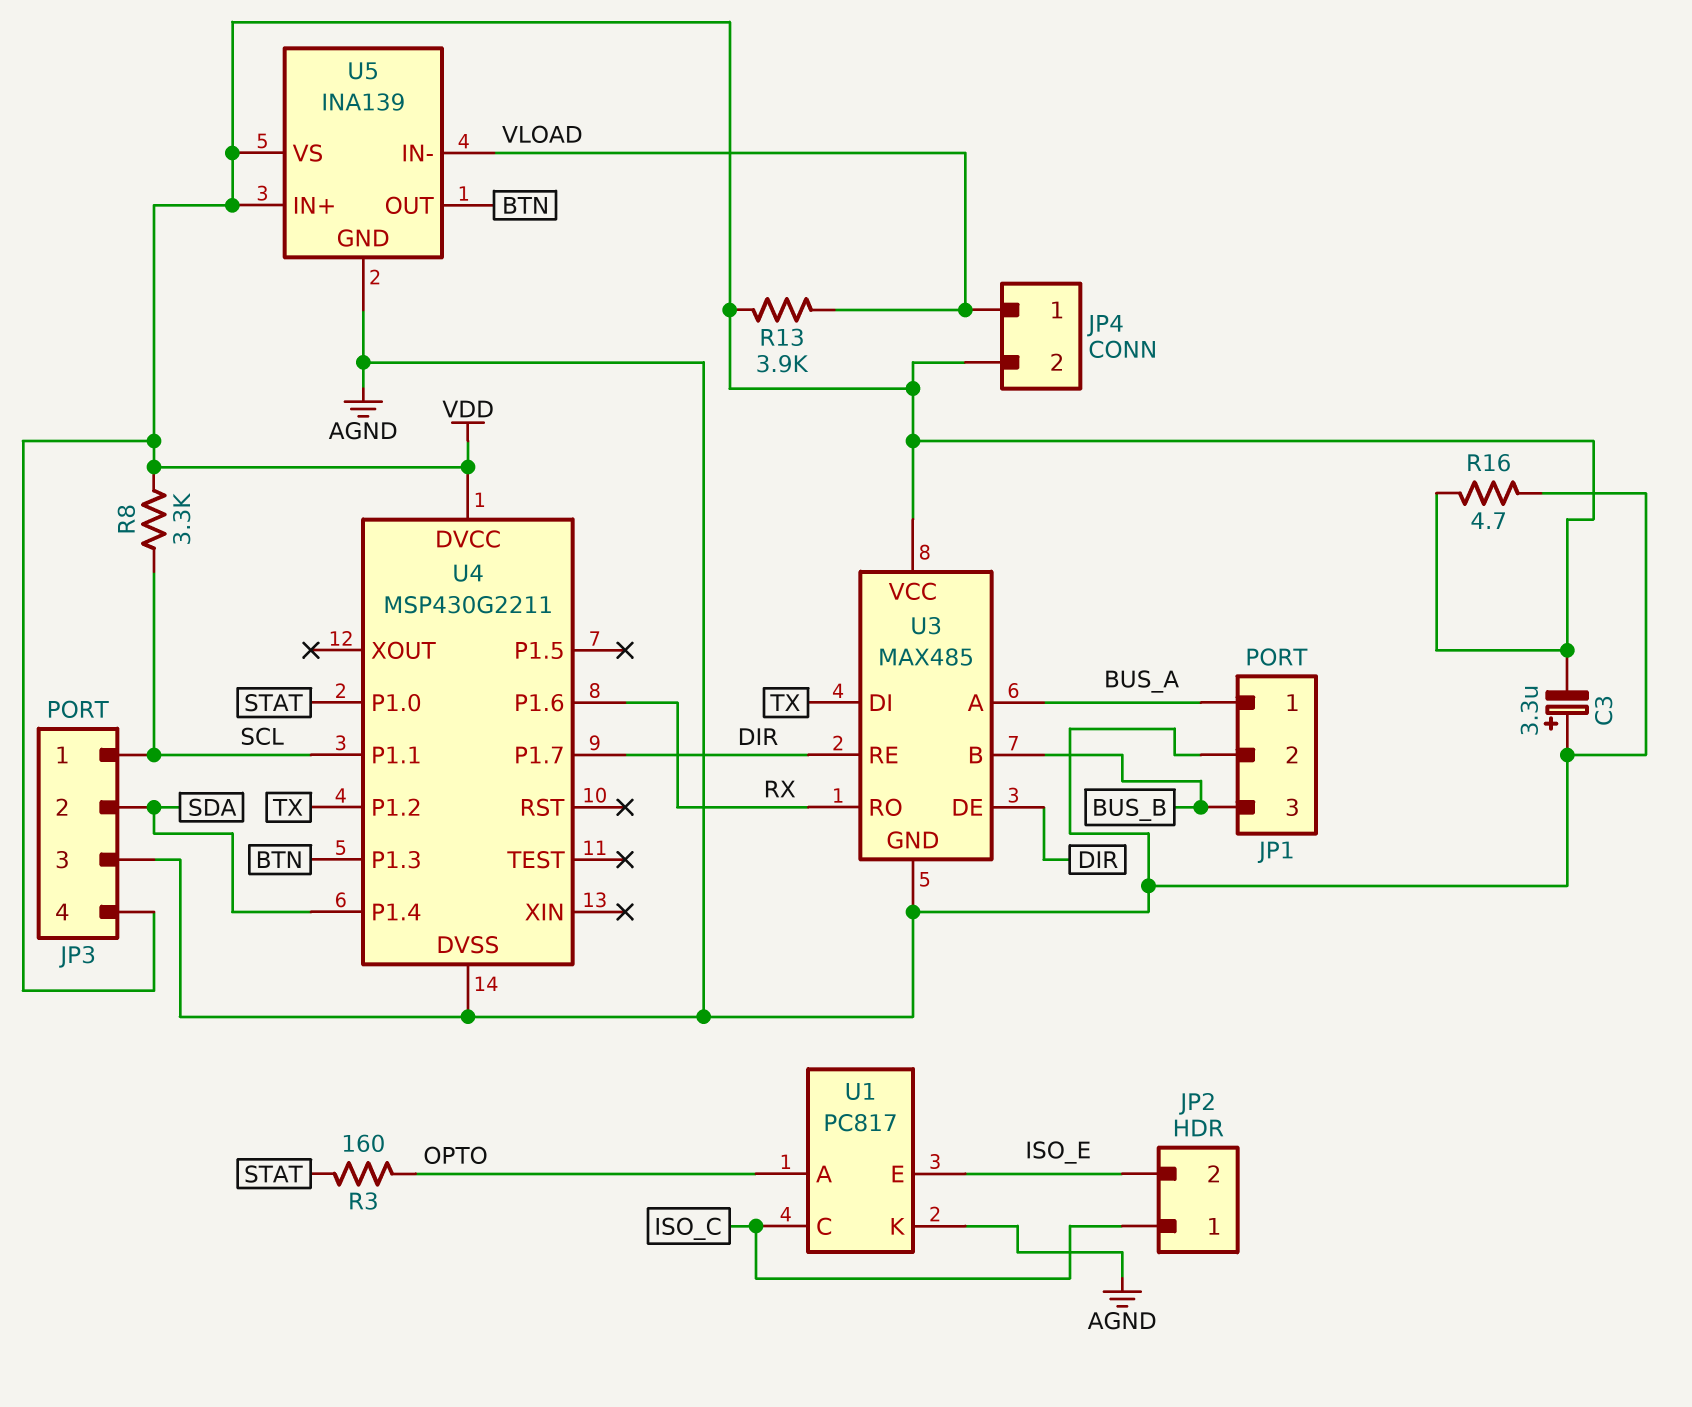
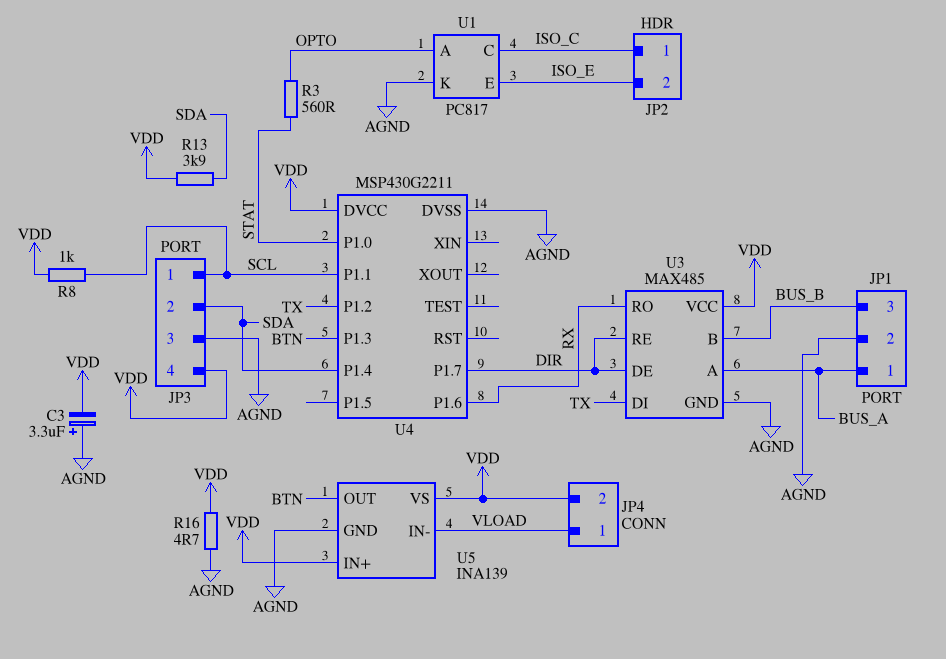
R3: 160 (OPTO, STAT) -> 560 (OPTO, STAT)
R8: 3.3k (SCL, VDD) -> 1k (SCL, VDD)
R13: 3.9k (VDD, VLOAD) -> 3.9k (SDA, VDD)

